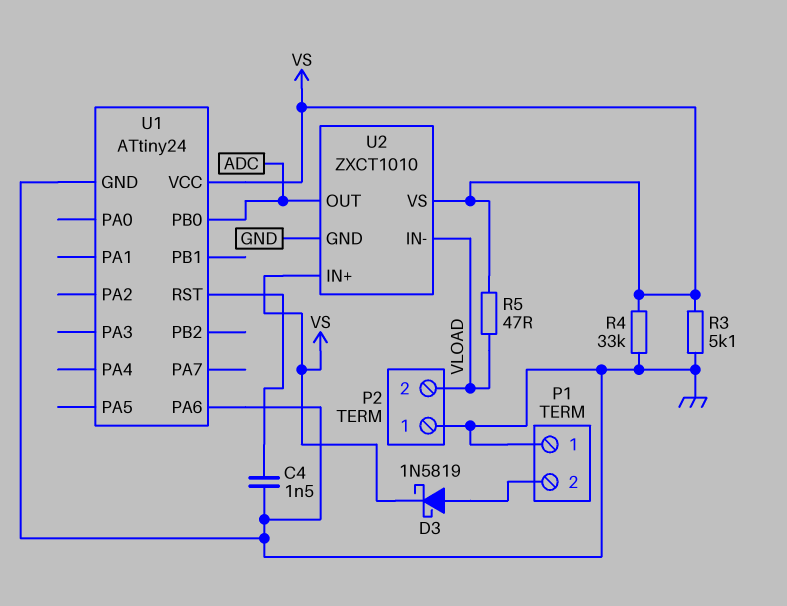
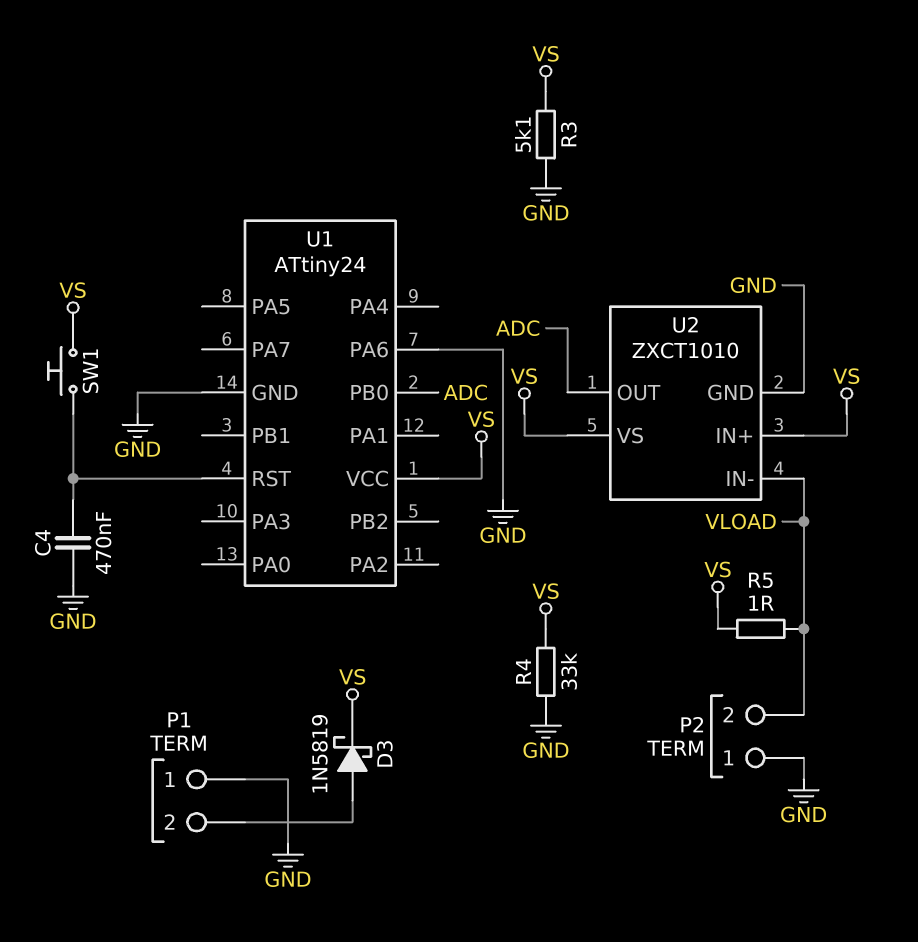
C4: 1.5nF (GND, U1/RST) -> 470nF (GND, U1/RST)
R5: 47 (VLOAD, VS) -> 1 (VLOAD, VS)
SW1: none -> button (U1/RST, VS)

